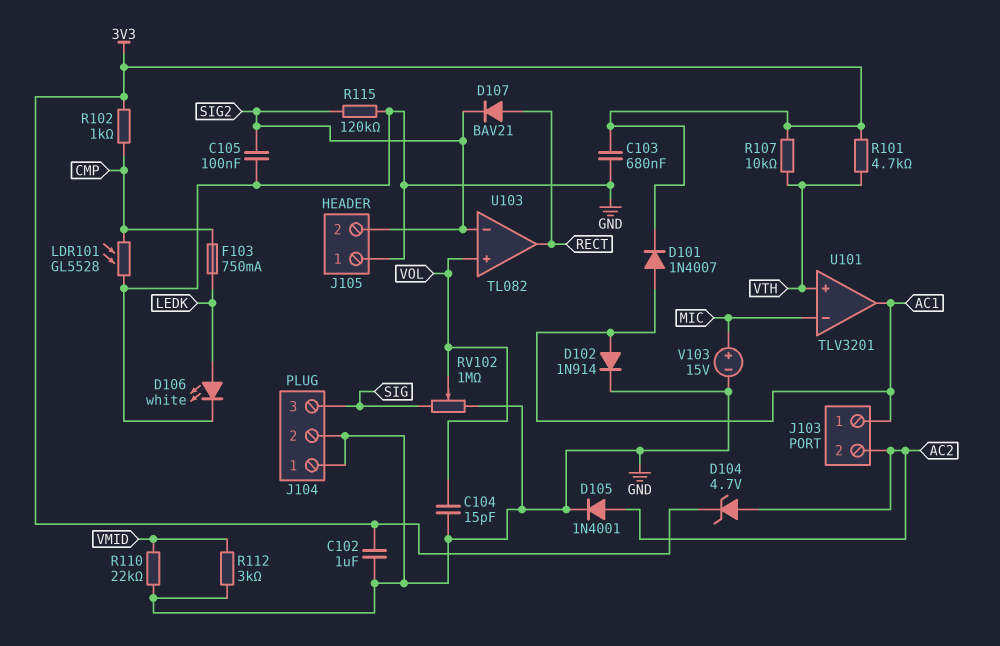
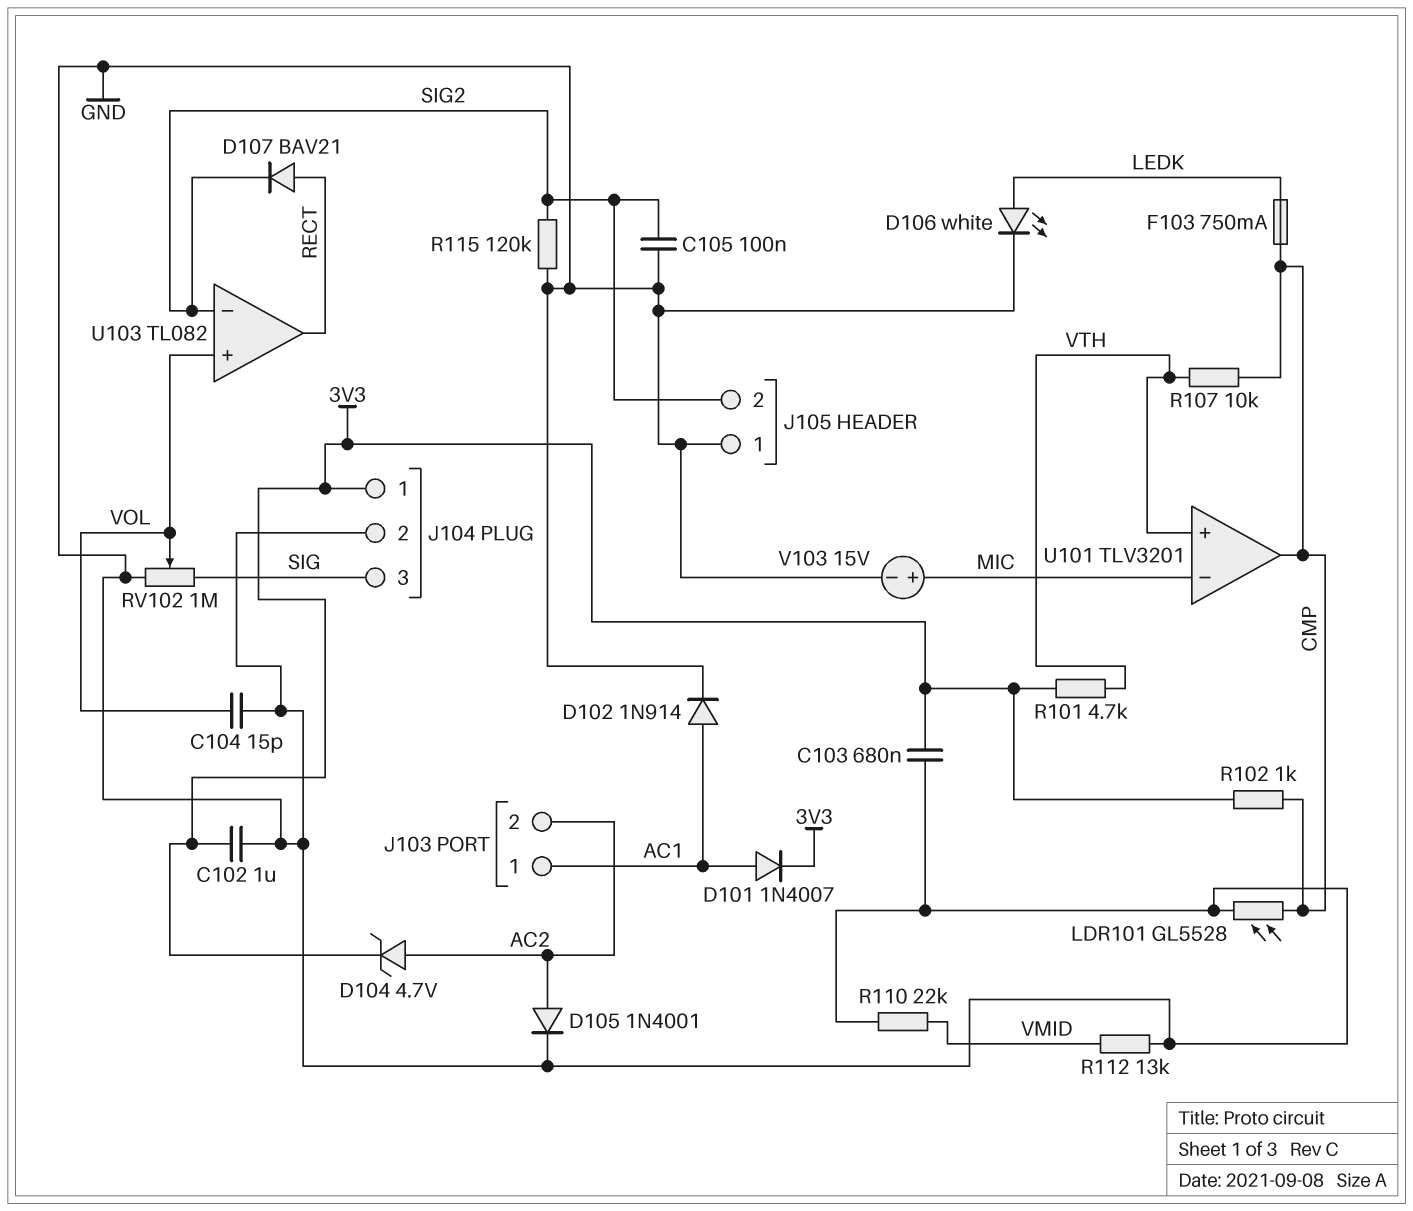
J104 pin 1: GND -> 3V3
R107: 10k (3V3, VTH) -> 10k (CMP, VTH)
R112: 3k (GND, VMID) -> 13k (GND, VMID)
U101 pin out: AC1 -> CMP

